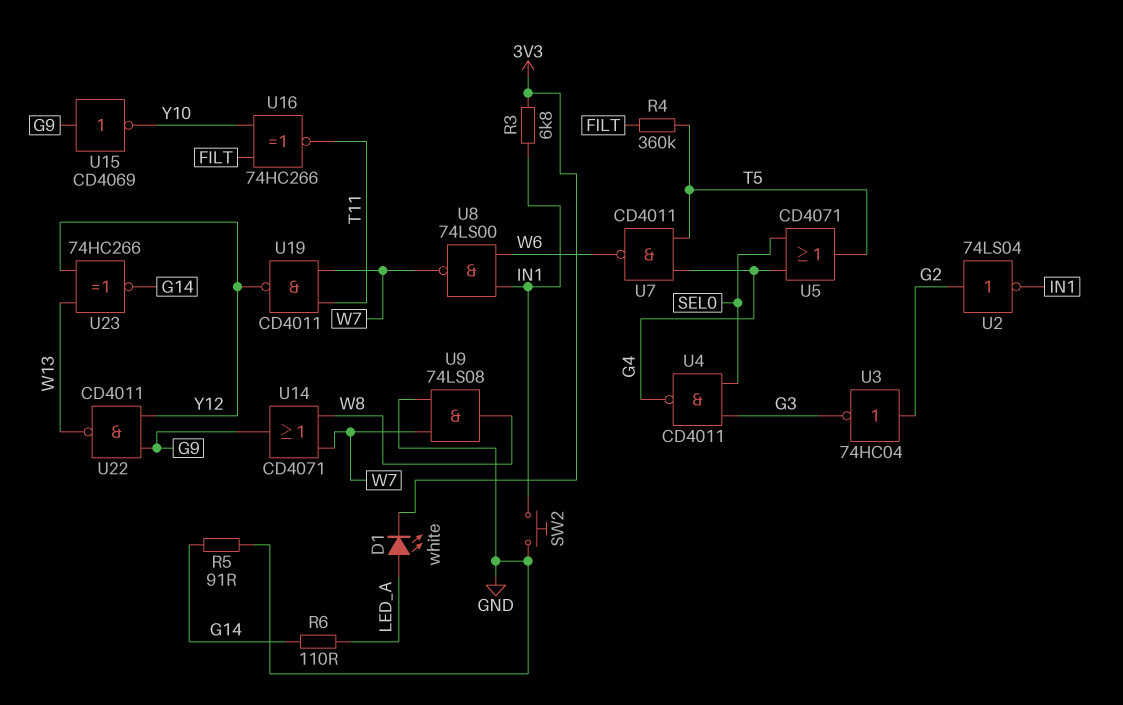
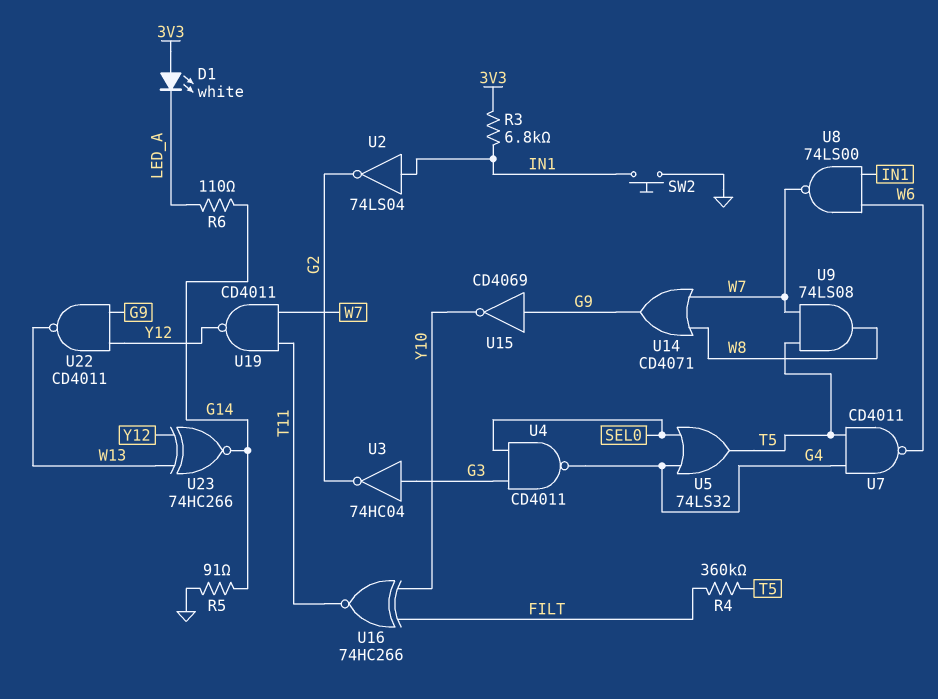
D1: LED white (A LED_A, K 3V3) -> LED white (A 3V3, K LED_A)
U2: NOT 74LS04 (in G2, out IN1) -> NOT 74LS04 (in IN1, out G2)
U3: NOT 74HC04 (in G2, out G3) -> NOT 74HC04 (in G3, out G2)
U5: OR CD4071 (in G4, in SEL0, out T5) -> OR 74LS32 (in G4, in SEL0, out T5)
U9: AND 74LS08 (in GND, in W7, out W8) -> AND 74LS08 (in T5, in W7, out W8)

